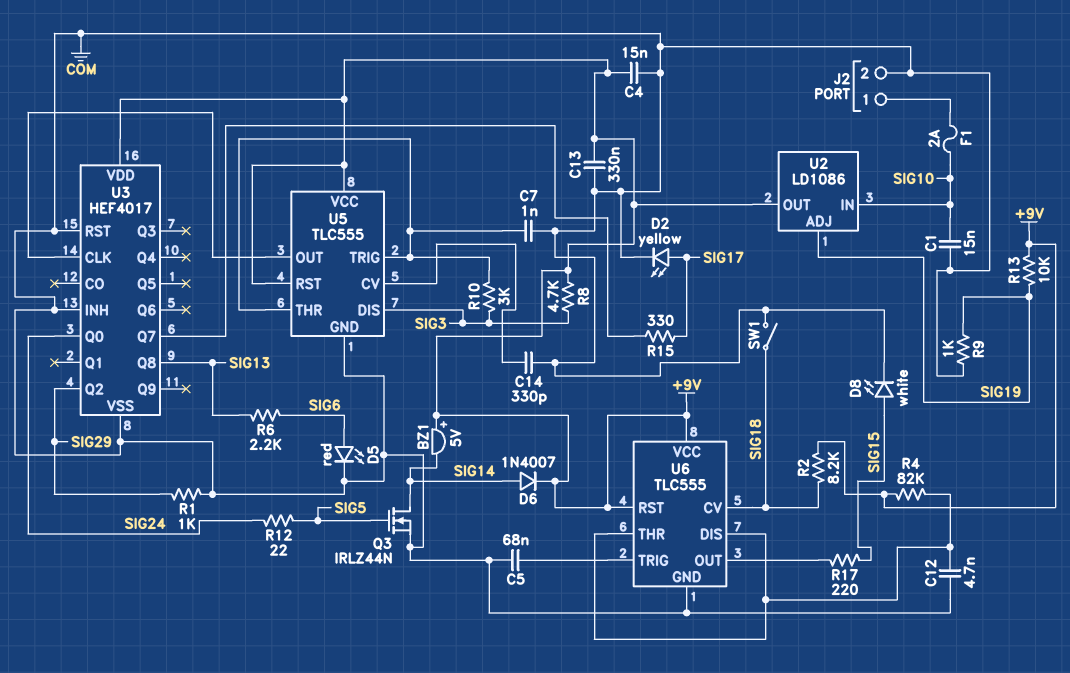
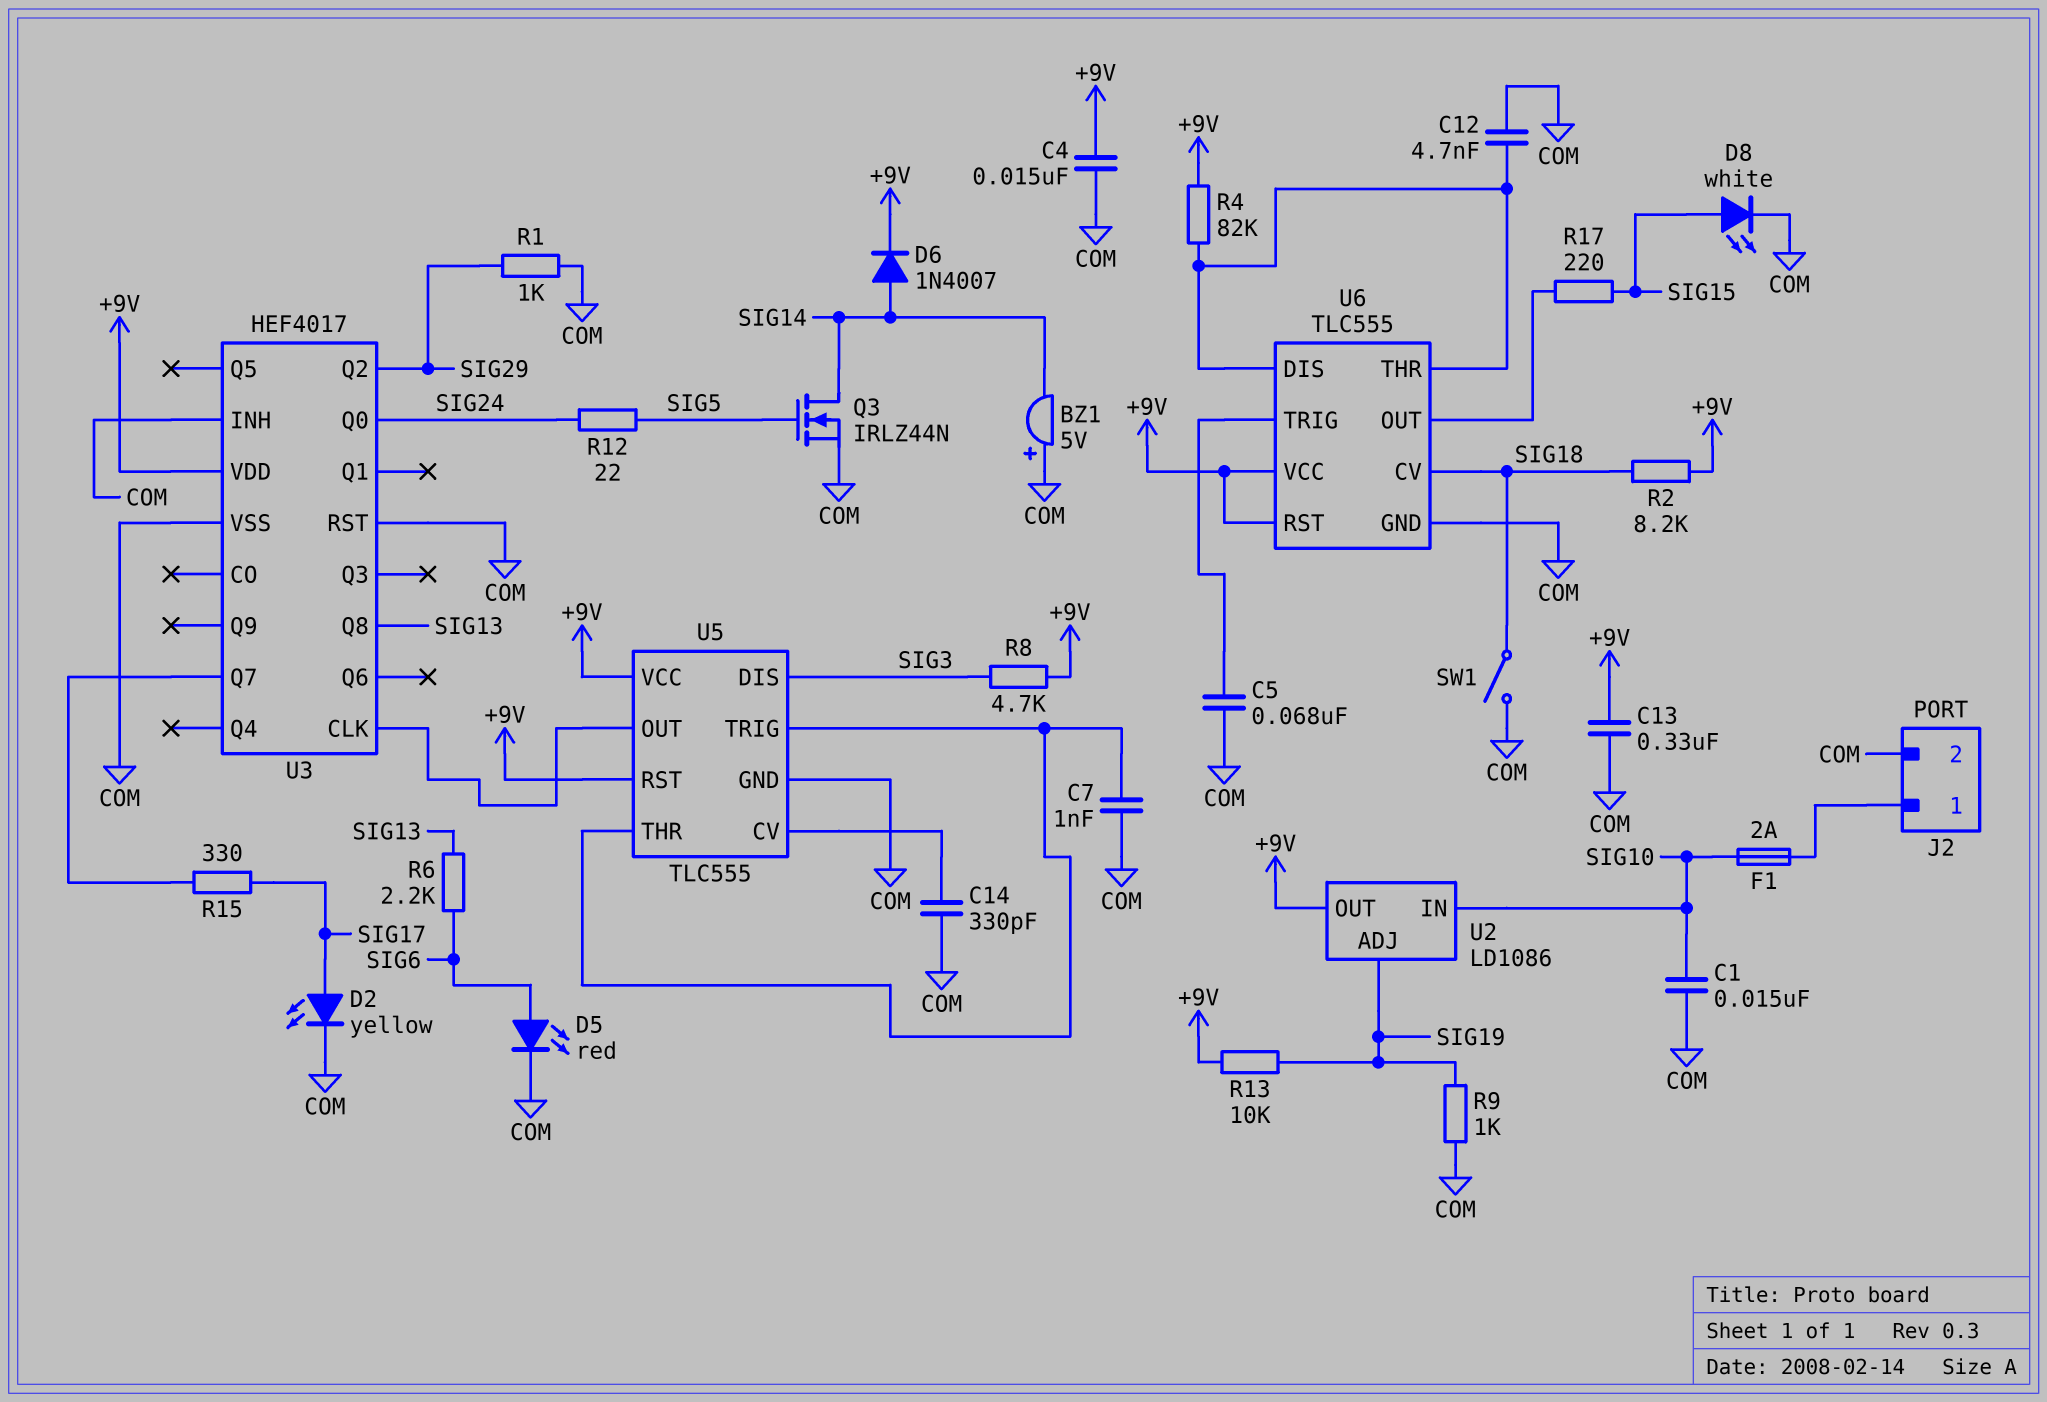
BZ1: buzzer 5V (plus +9V, minus SIG14) -> buzzer 5V (plus COM, minus SIG14)
R10: 3k (SIG3, U5/THR) -> none

